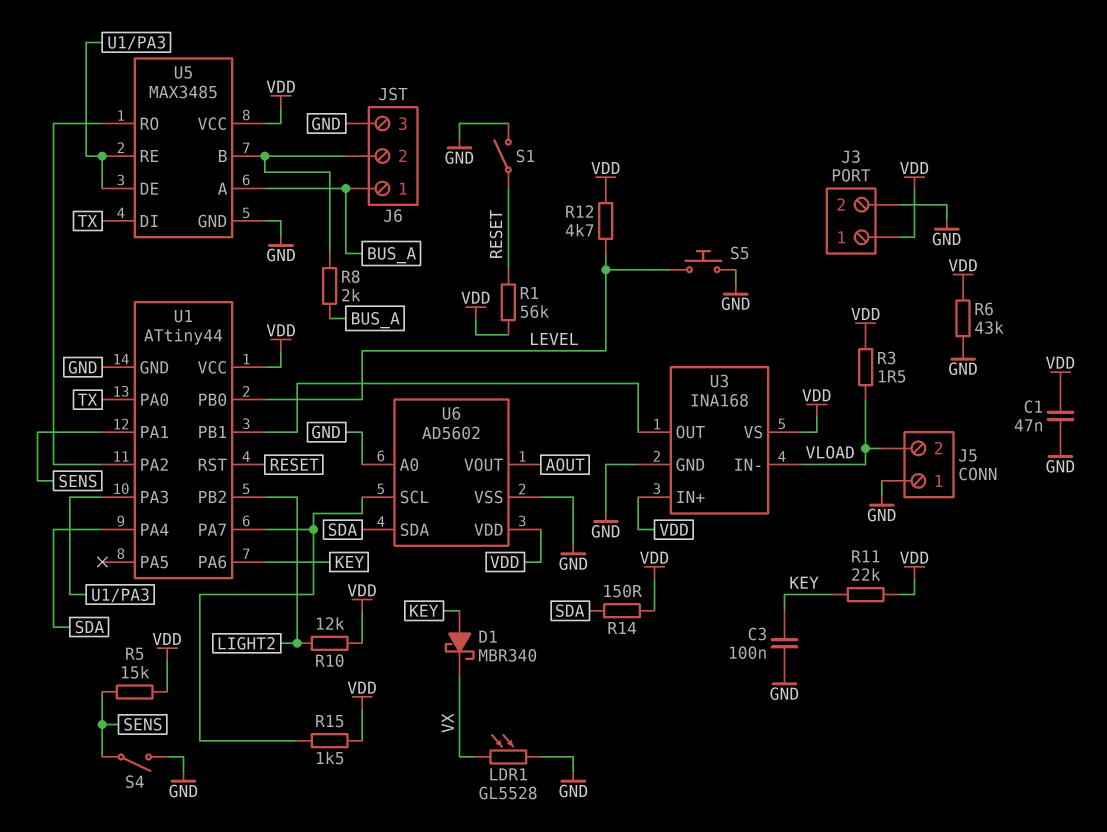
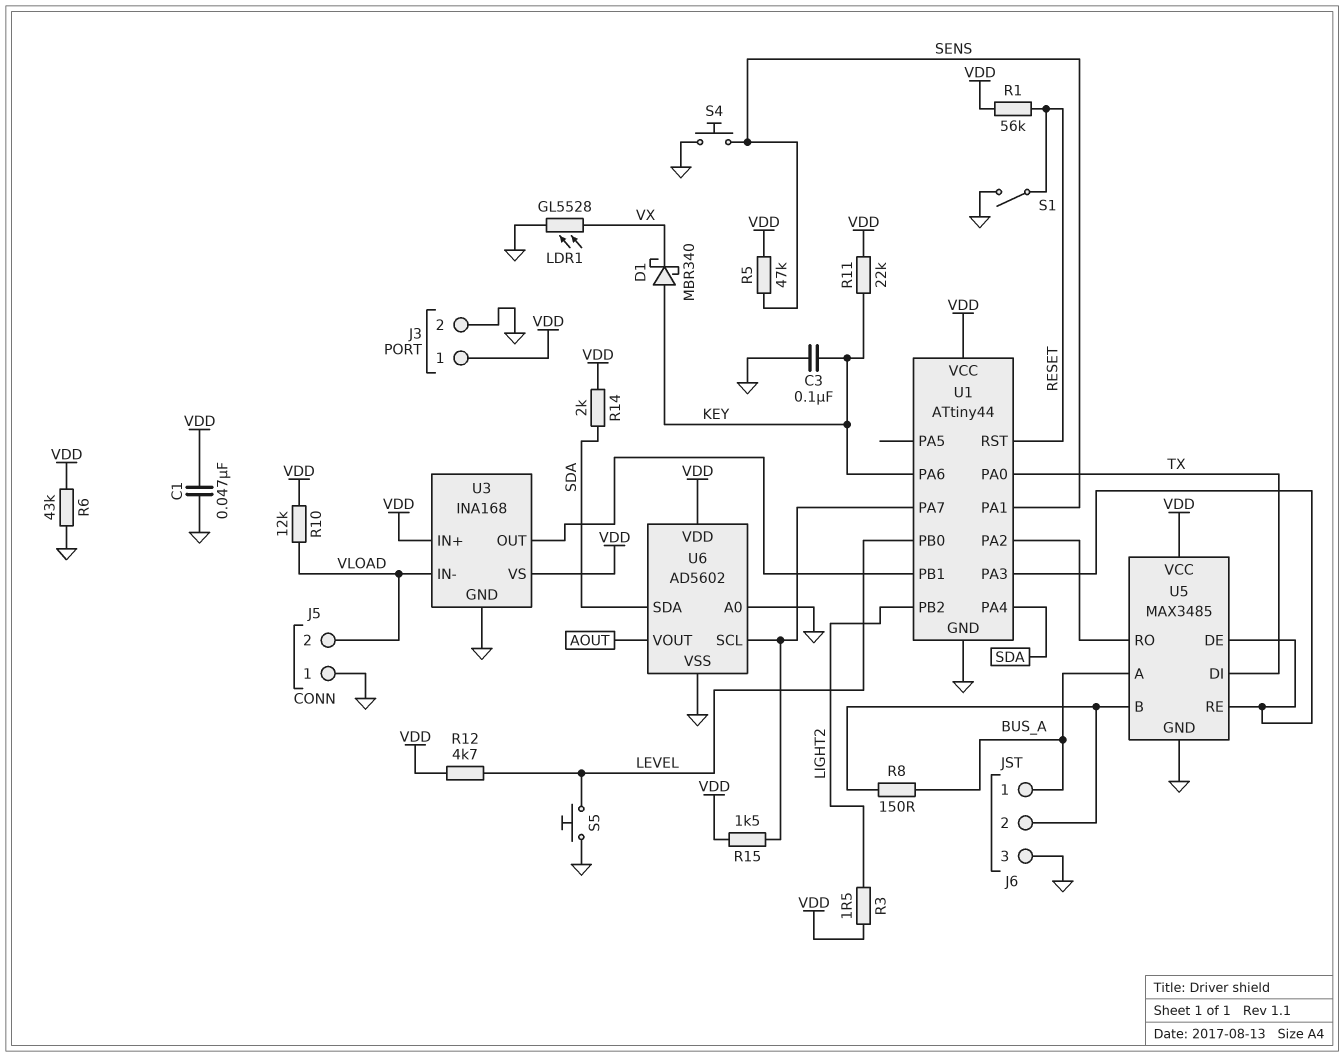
R3: 1.5 (VDD, VLOAD) -> 1.5 (LIGHT2, VDD)
R5: 15k (SENS, VDD) -> 47k (SENS, VDD)
R8: 2k (BUS_A, J6/2) -> 150 (BUS_A, J6/2)
R10: 12k (LIGHT2, VDD) -> 12k (VDD, VLOAD)
R14: 150 (SDA, VDD) -> 2k (SDA, VDD)
S4: switch (GND, SENS) -> button (GND, SENS)

